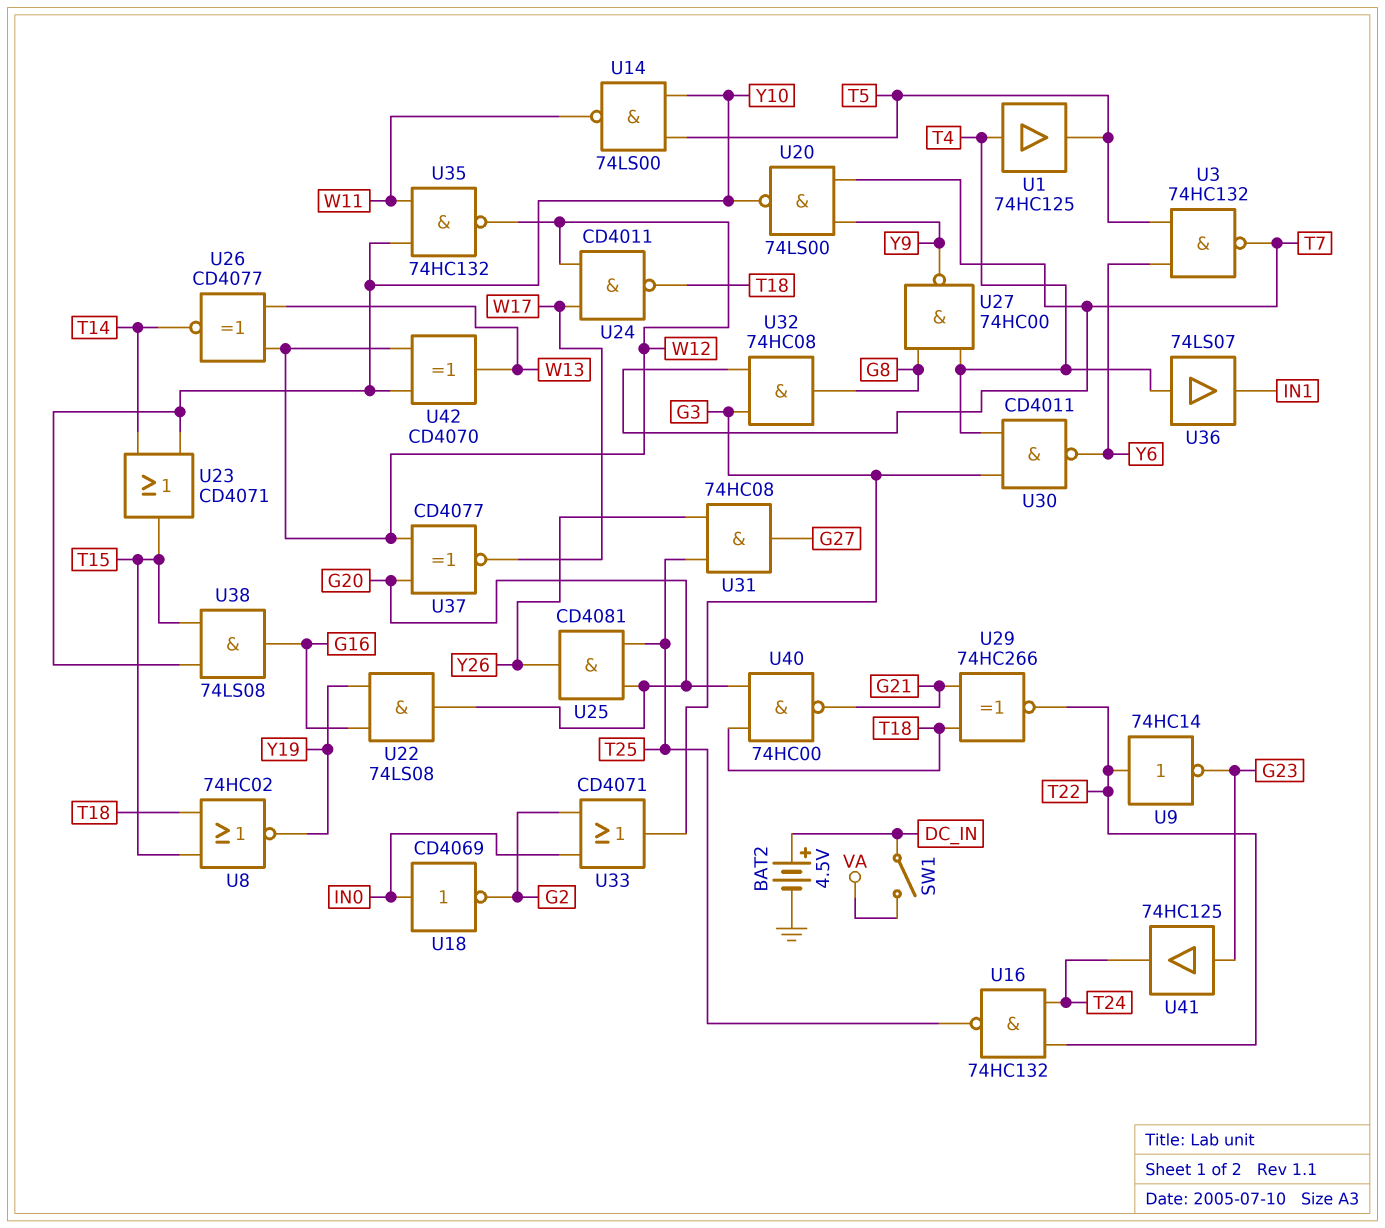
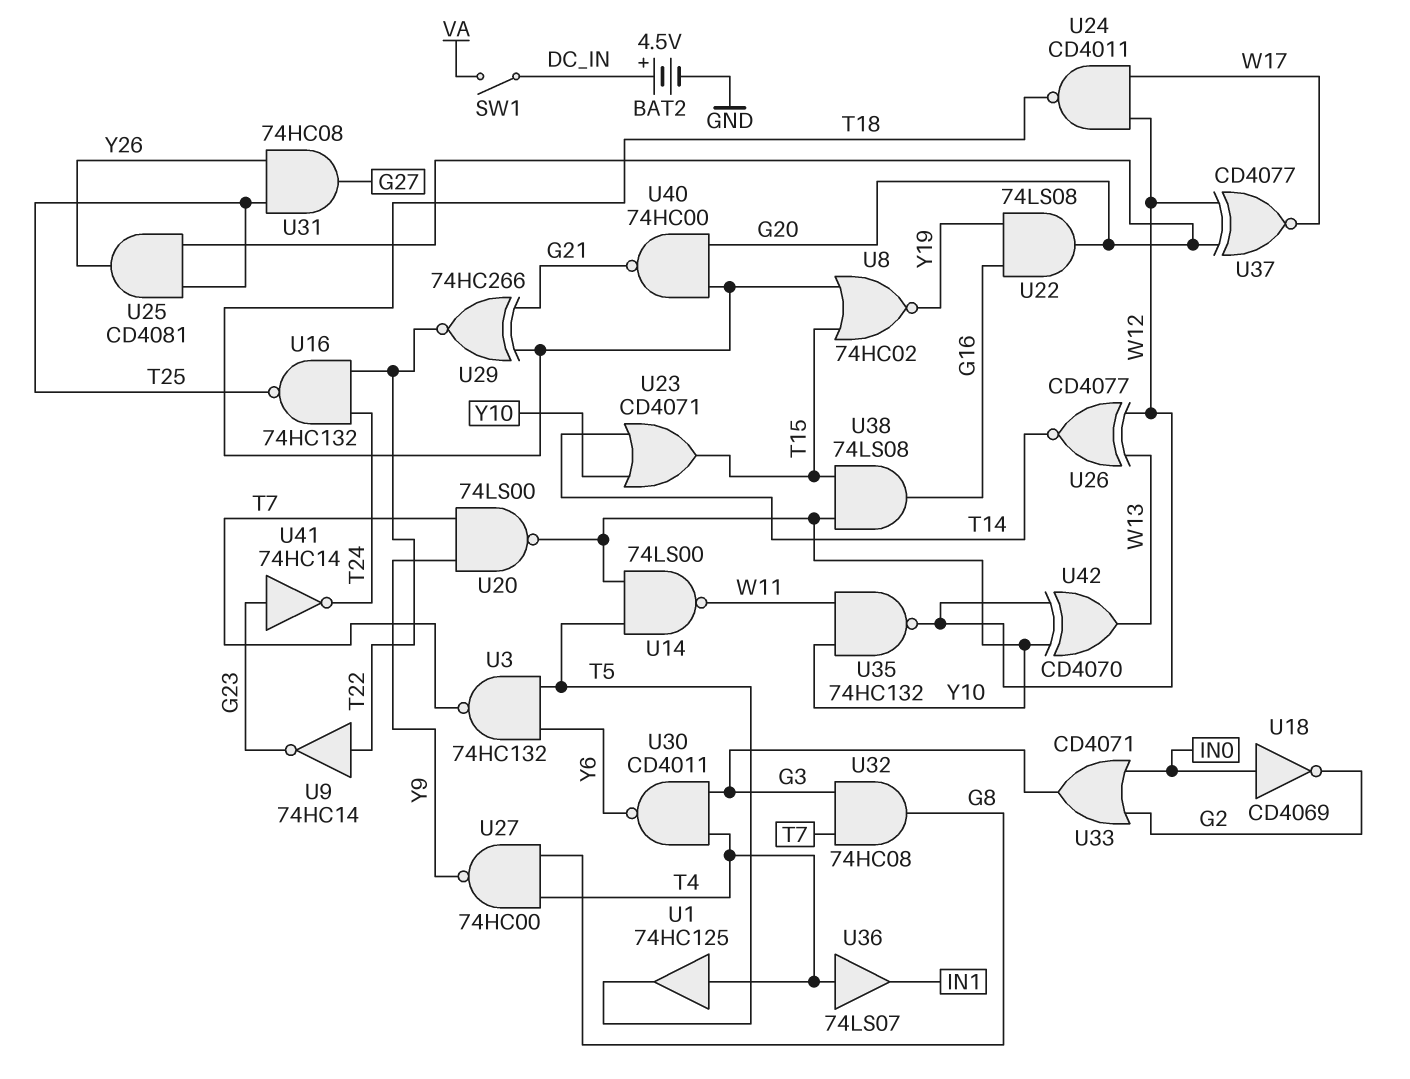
U41: buffer 74HC125 (in G23, out T24) -> NOT 74HC14 (in G23, out T24)

